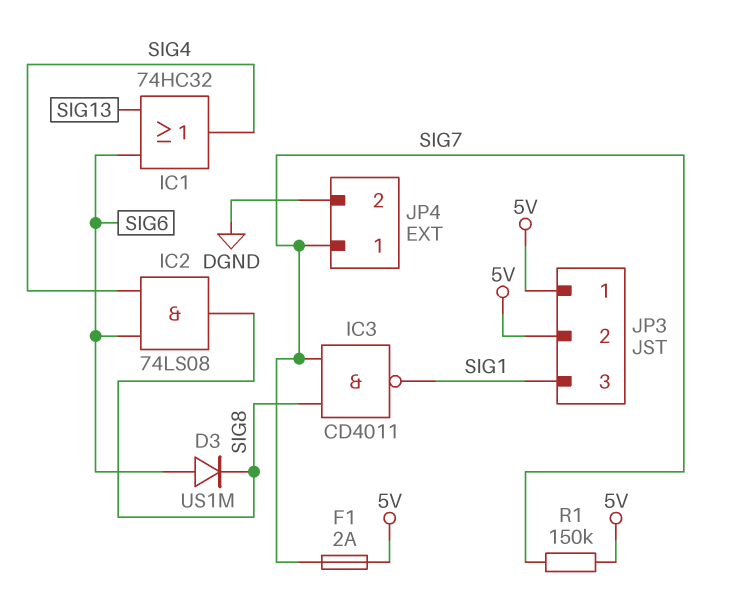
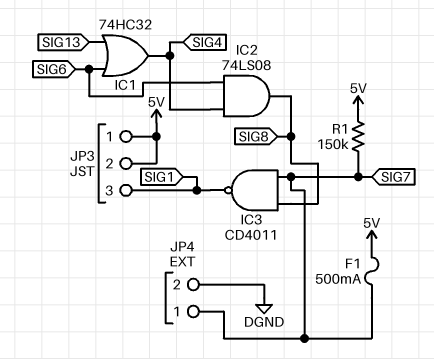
D3: diode US1M (A SIG6, K SIG8) -> none
F1: 2A (5V, SIG7) -> 500mA (5V, SIG7)

